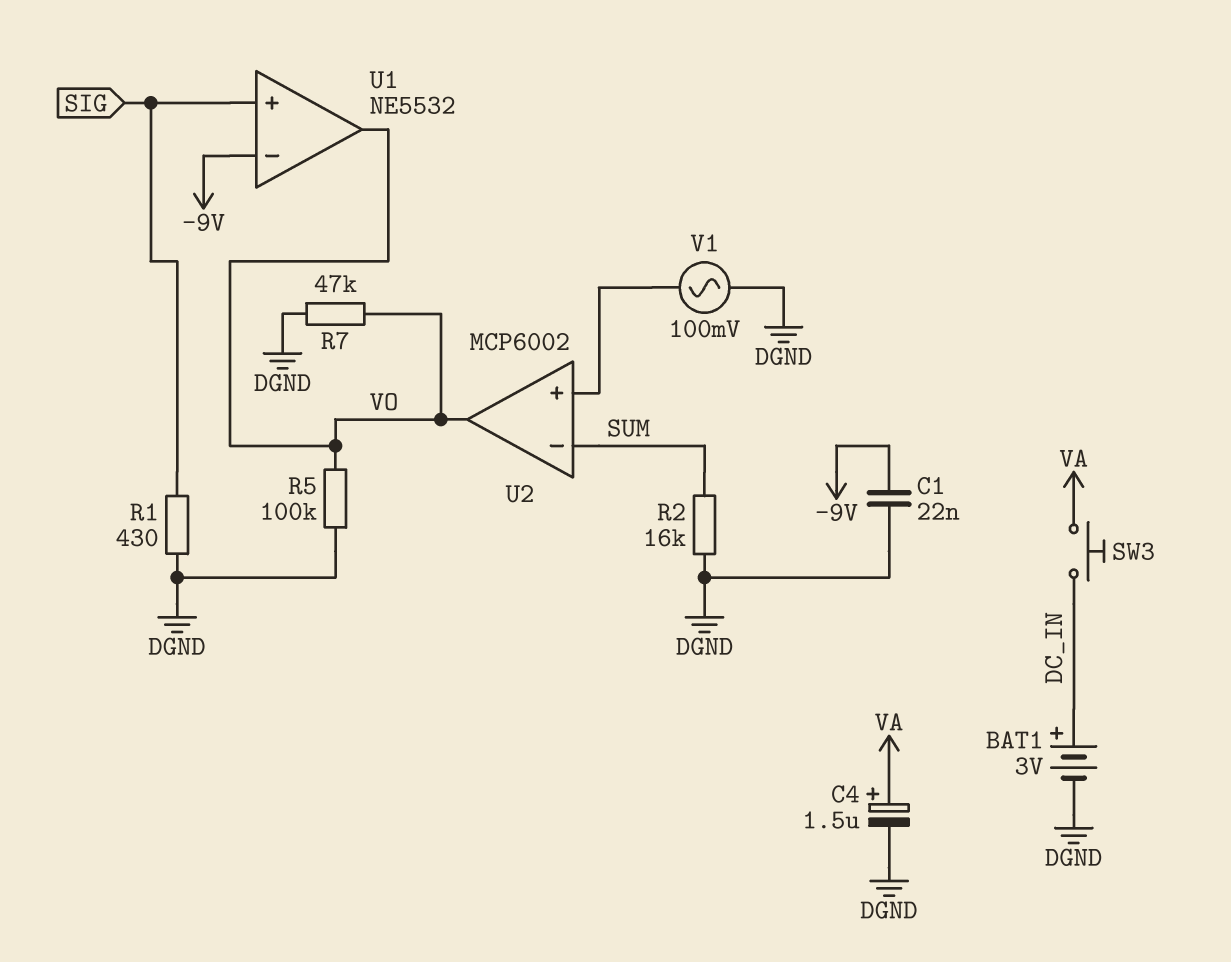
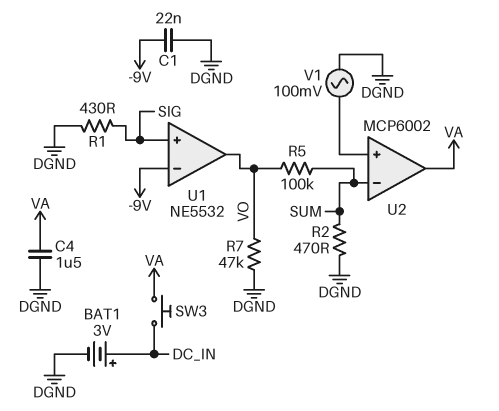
C4: 1.5uF (plus VA, minus DGND) -> 1.5uF (DGND, VA)
R2: 16k (DGND, SUM) -> 470 (DGND, SUM)
R5: 100k (DGND, VO) -> 100k (SUM, VO)
U2 pin out: VO -> VA

